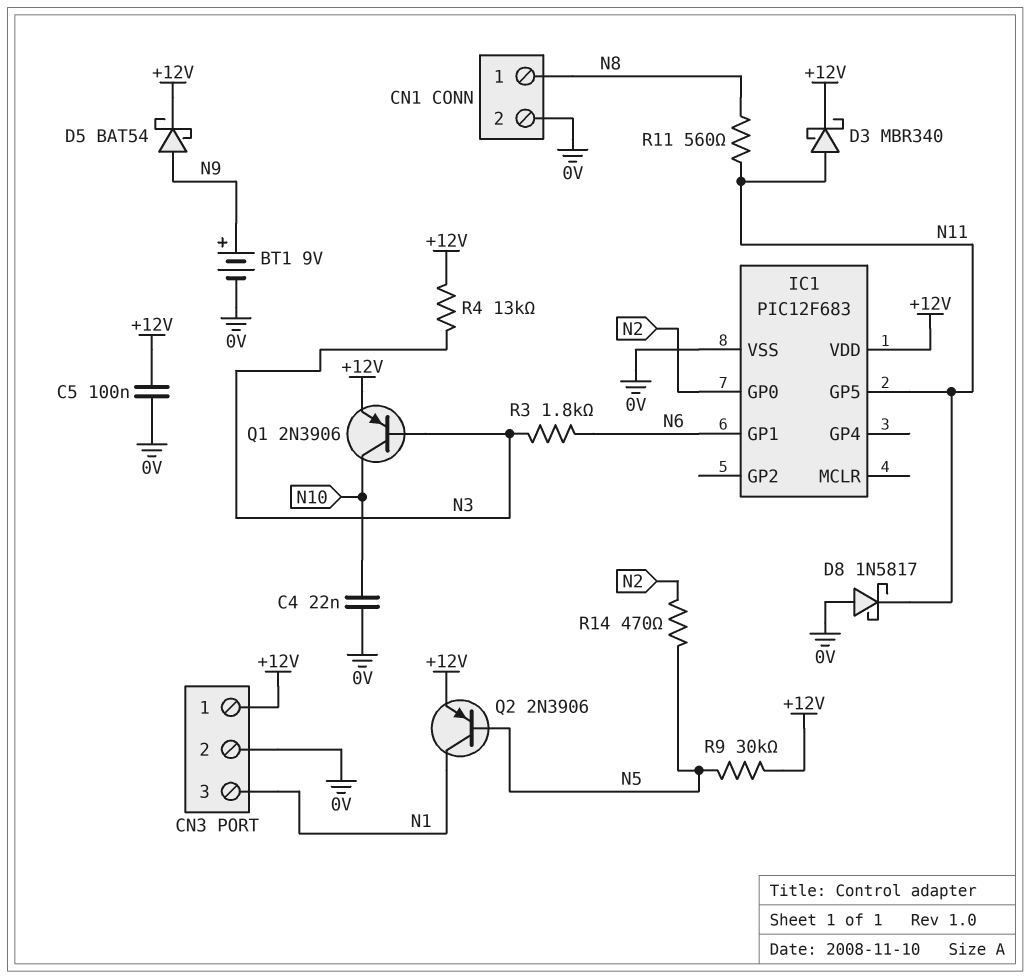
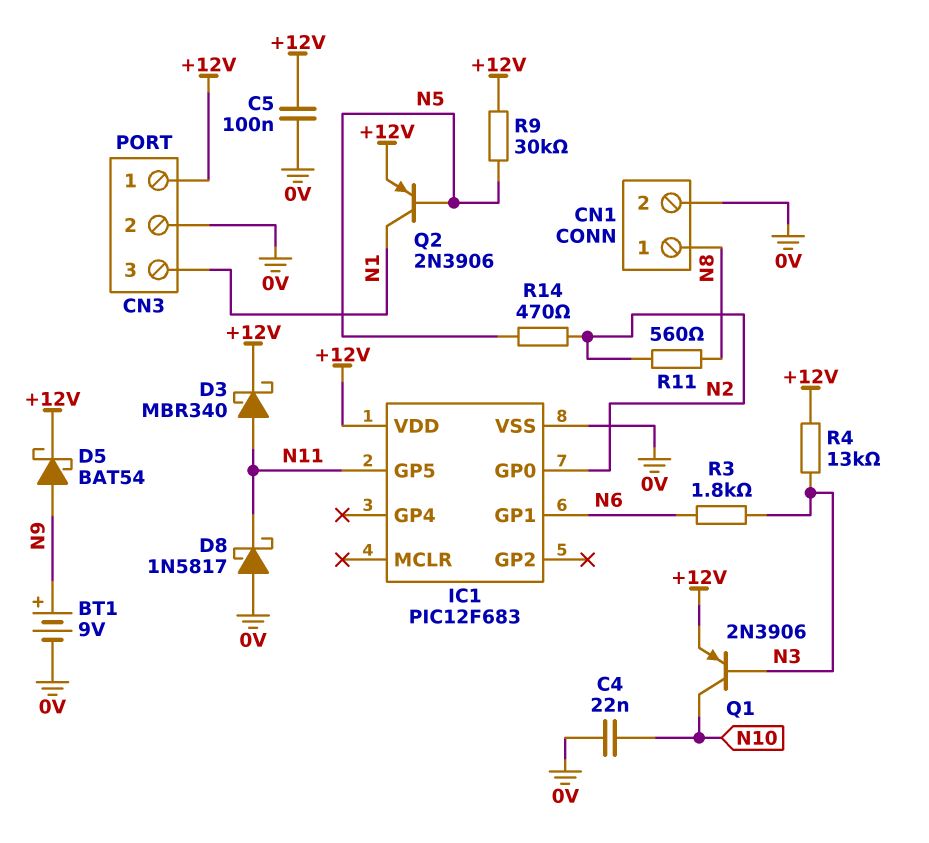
R11: 560 (N8, N11) -> 560 (N2, N8)

